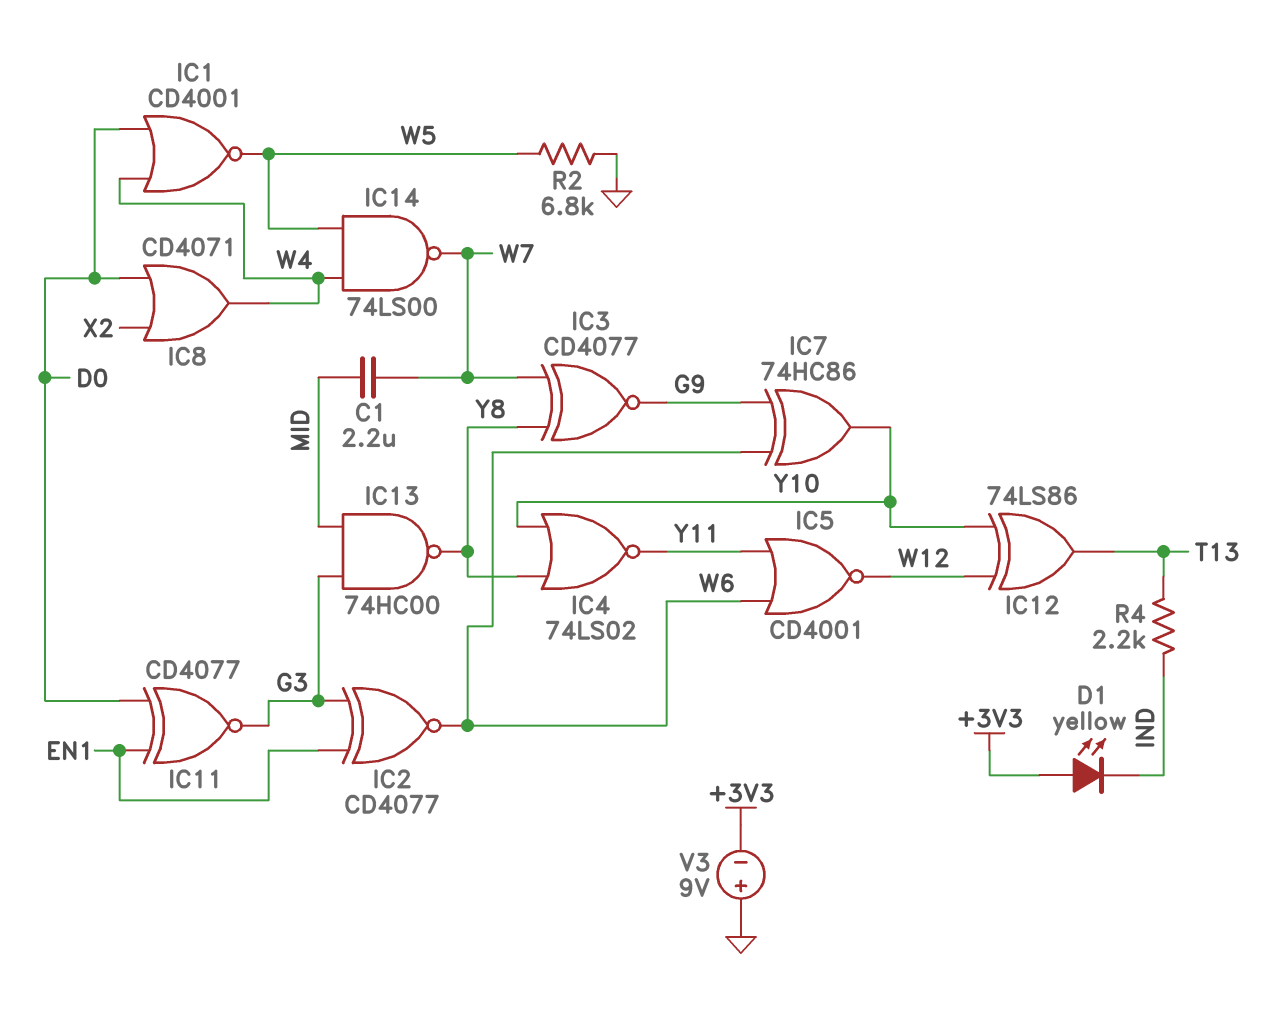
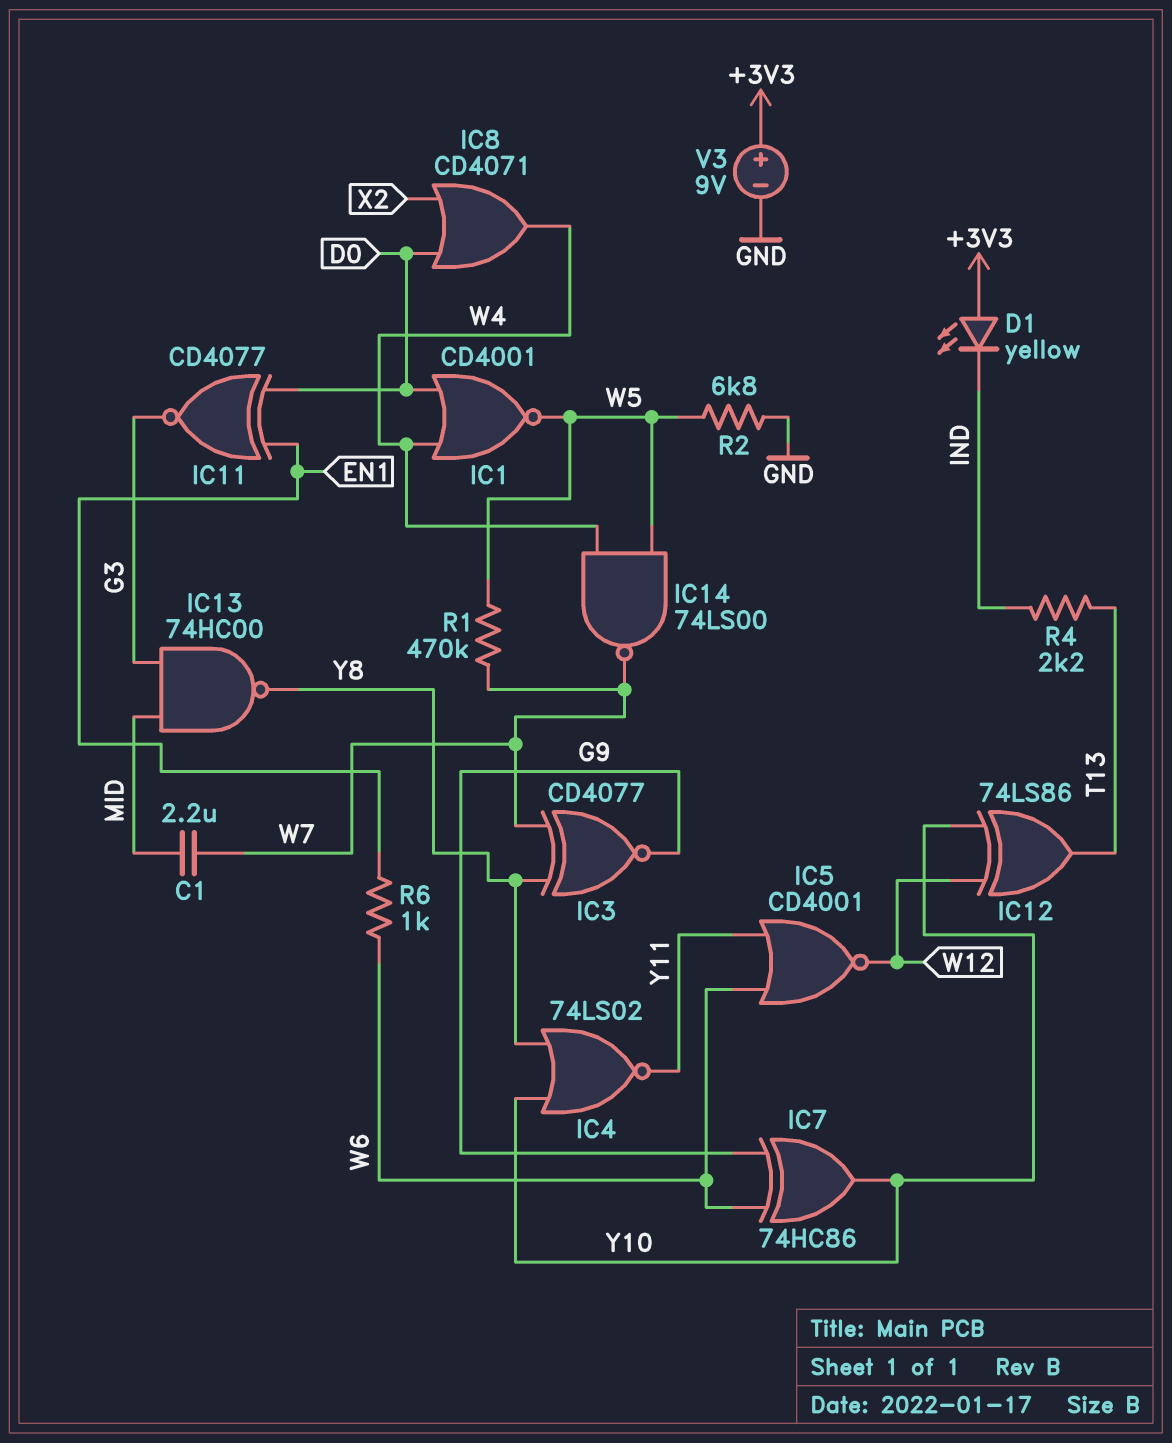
IC2: XNOR CD4077 (in EN1, in G3, out W6) -> none
R1: none -> 470k (W5, W7)
R6: none -> 1k (EN1, W6)
V3: 9V (plus GND, minus +3V3) -> 9V (plus +3V3, minus GND)

